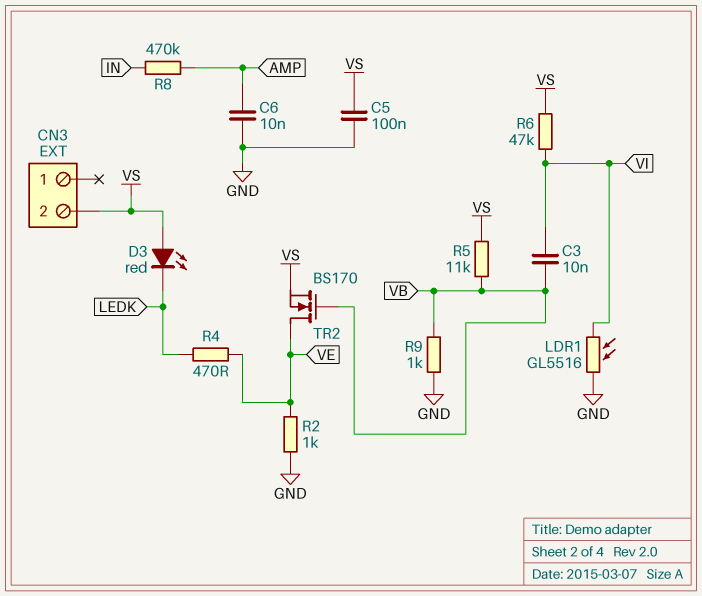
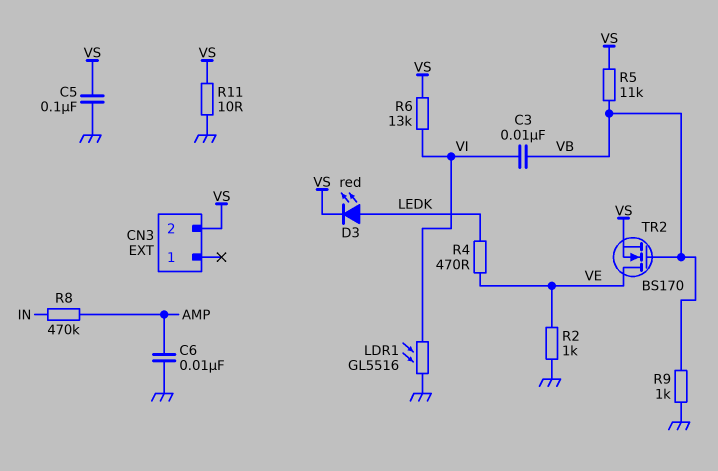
D3: LED red (A VS, K LEDK) -> LED red (A LEDK, K VS)
R6: 47k (VI, VS) -> 13k (VI, VS)
R11: none -> 10 (GND, VS)

